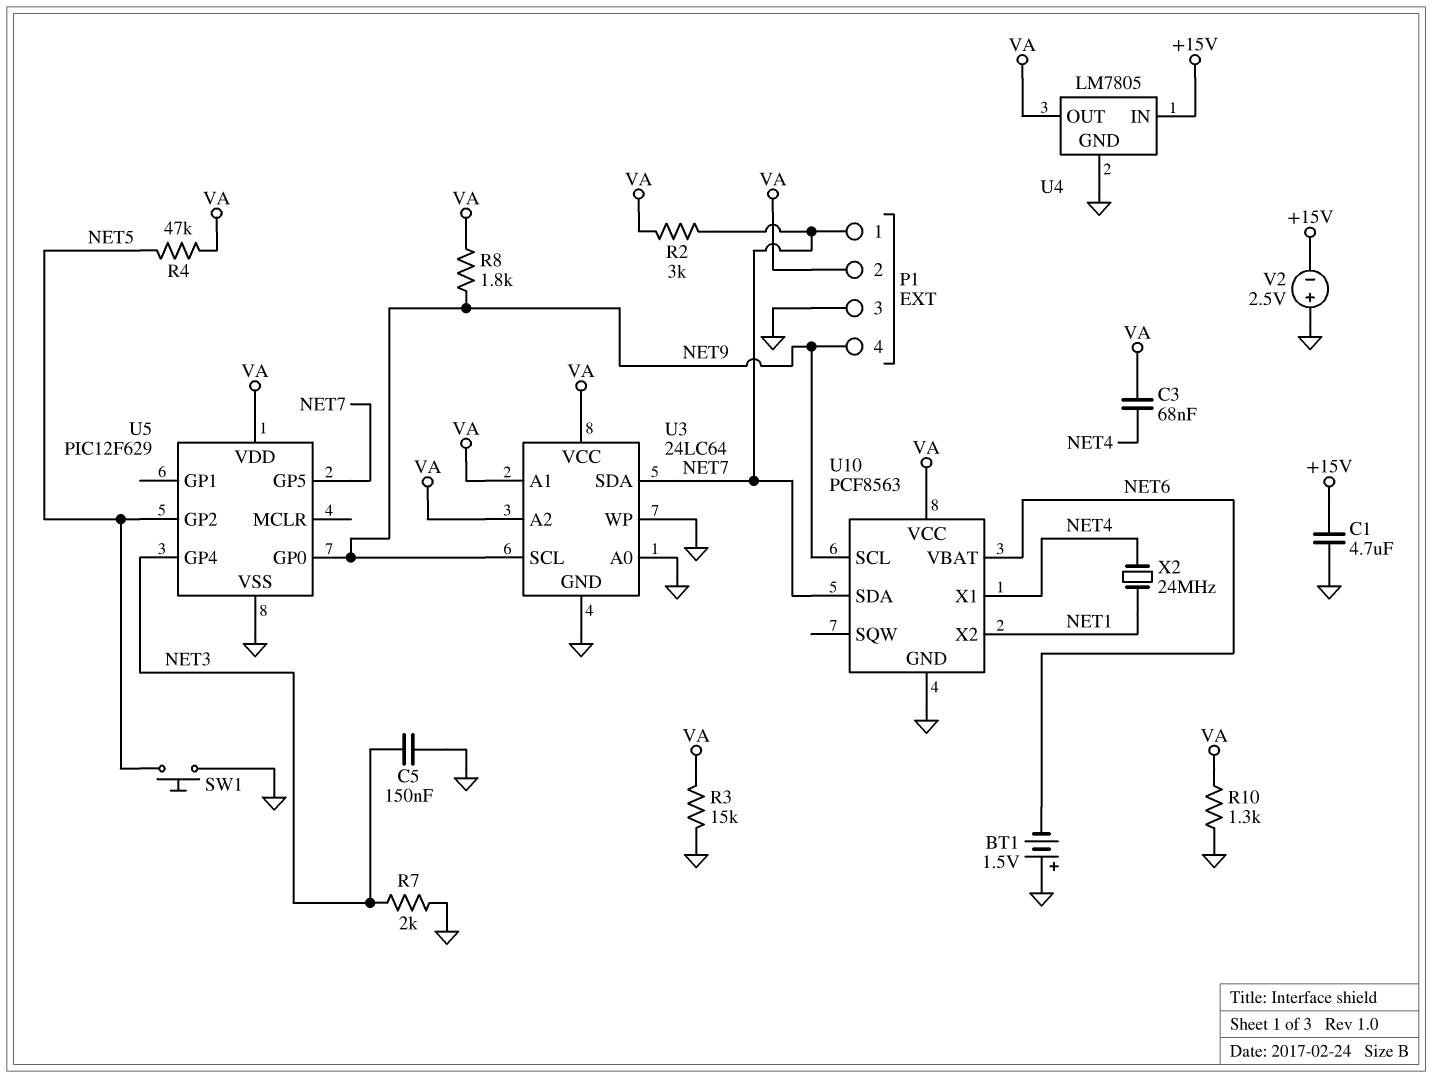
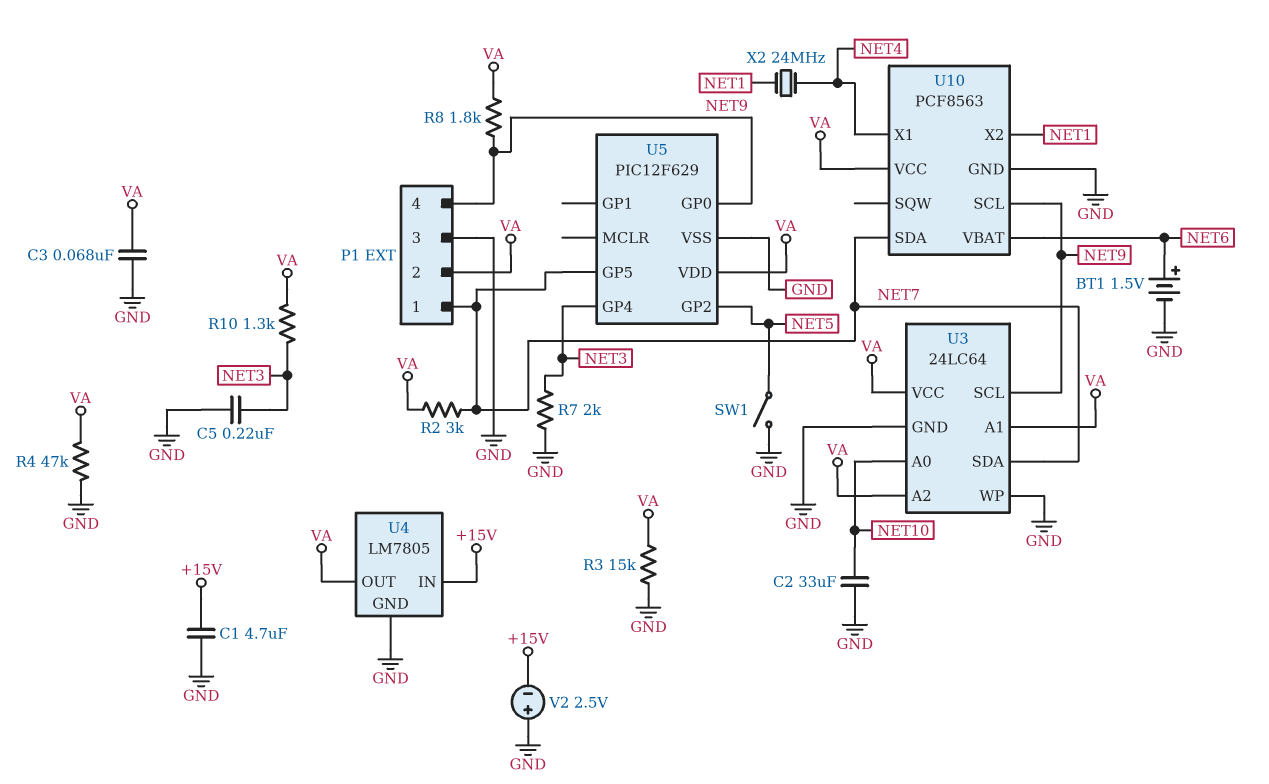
BT1: 1.5V (plus GND, minus NET6) -> 1.5V (plus NET6, minus GND)
C2: none -> 33uF (GND, NET10)
C3: 68nF (NET4, VA) -> 68nF (GND, VA)
C5: 150nF (GND, NET3) -> 220nF (GND, NET3)
R4: 47k (NET5, VA) -> 47k (GND, VA)
R10: 1.3k (GND, VA) -> 1.3k (NET3, VA)
SW1: button (GND, NET5) -> switch (GND, NET5)
U3 pin A0: GND -> NET10

